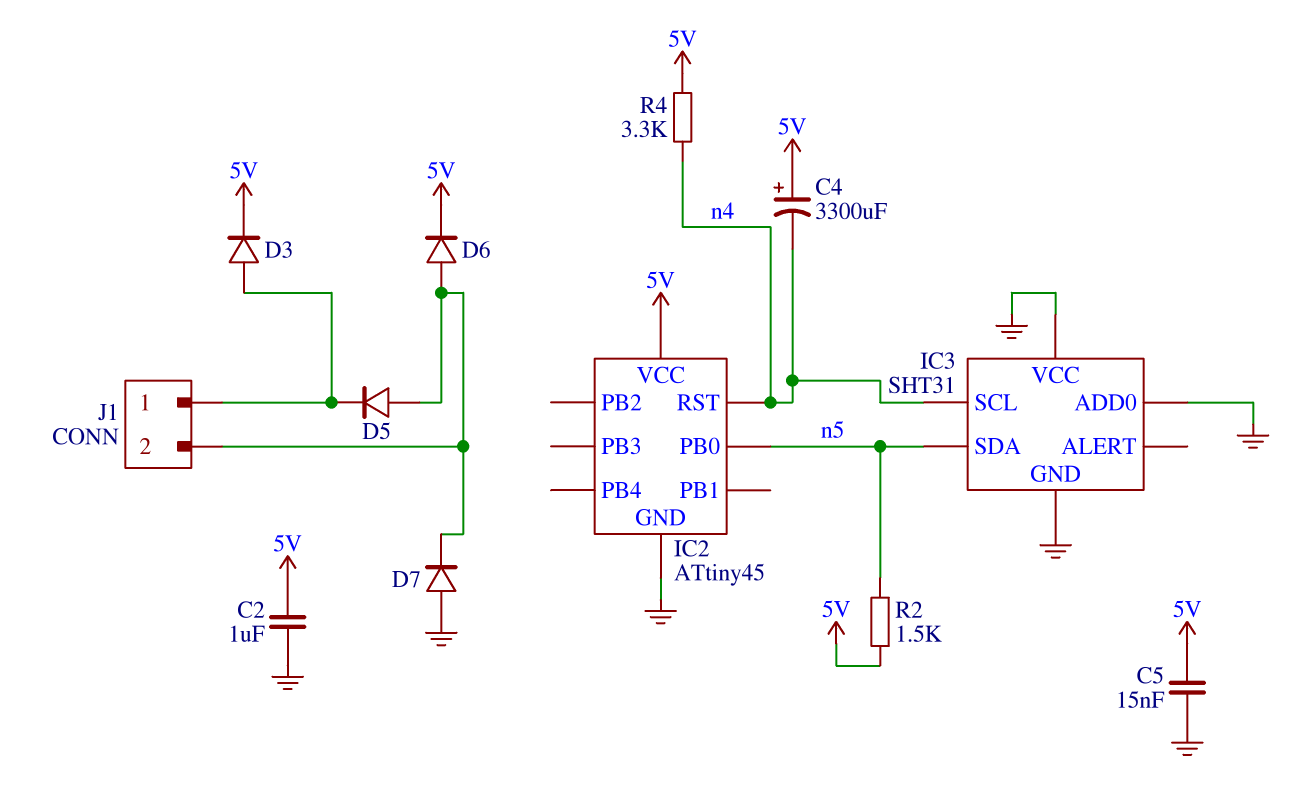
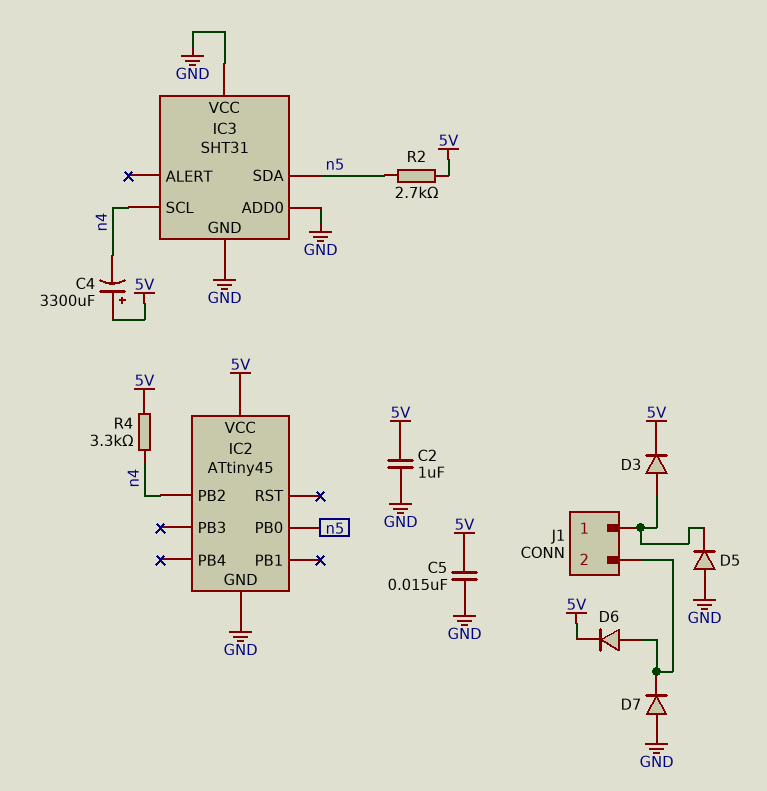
D5: diode (A J1/2, K J1/1) -> diode (A GND, K J1/1)
IC2 pin PB2: none -> n4
IC2 pin RST: n4 -> none
R2: 1.5k (5V, n5) -> 2.7k (5V, n5)

